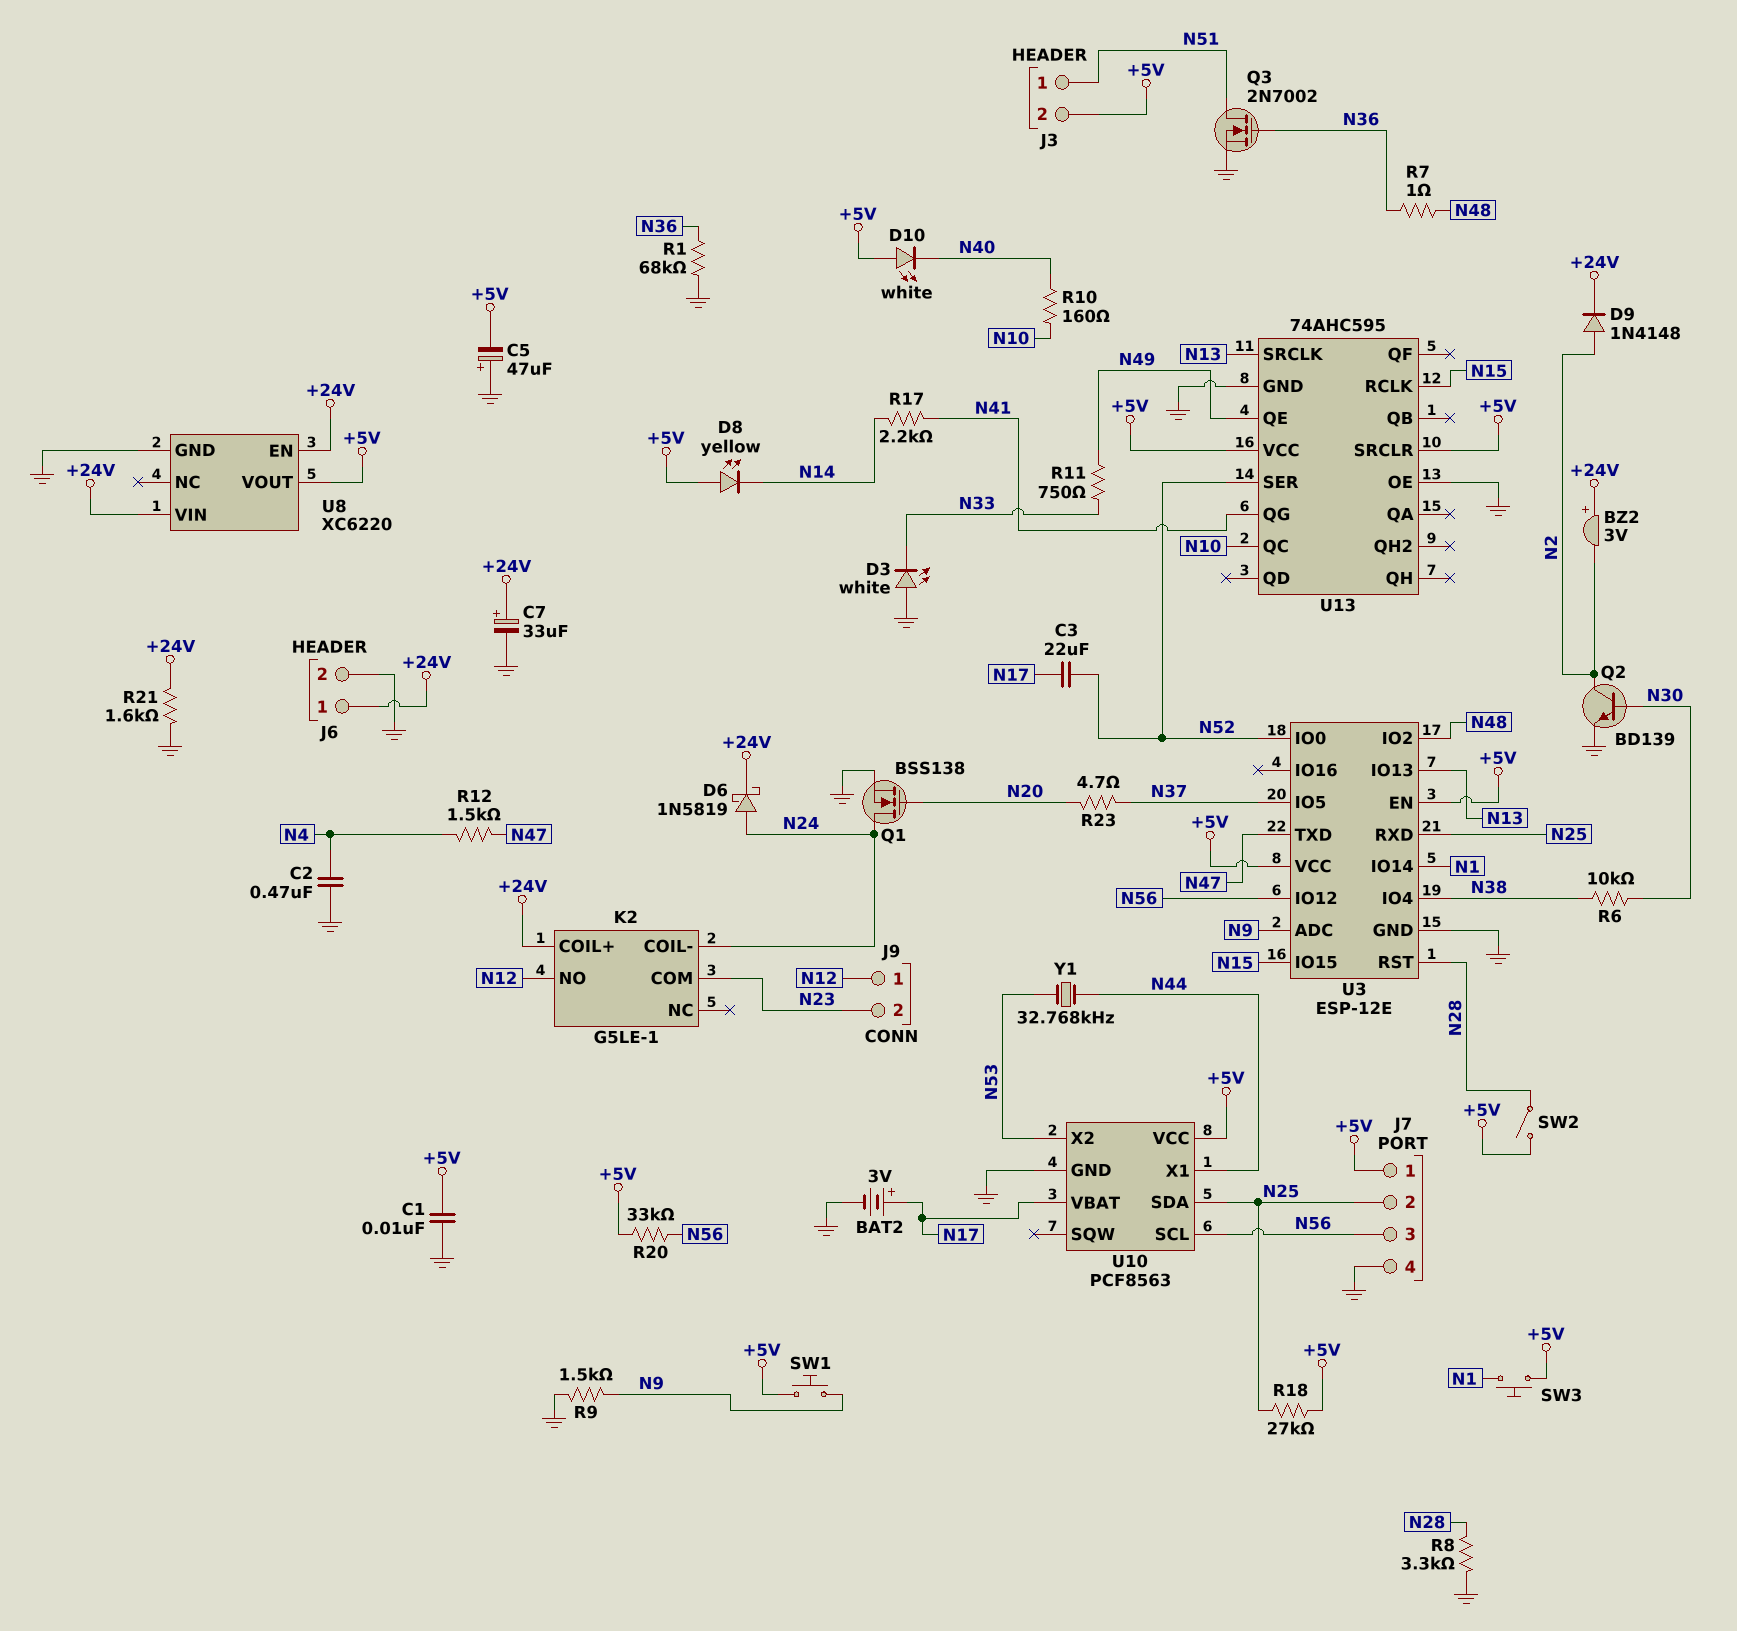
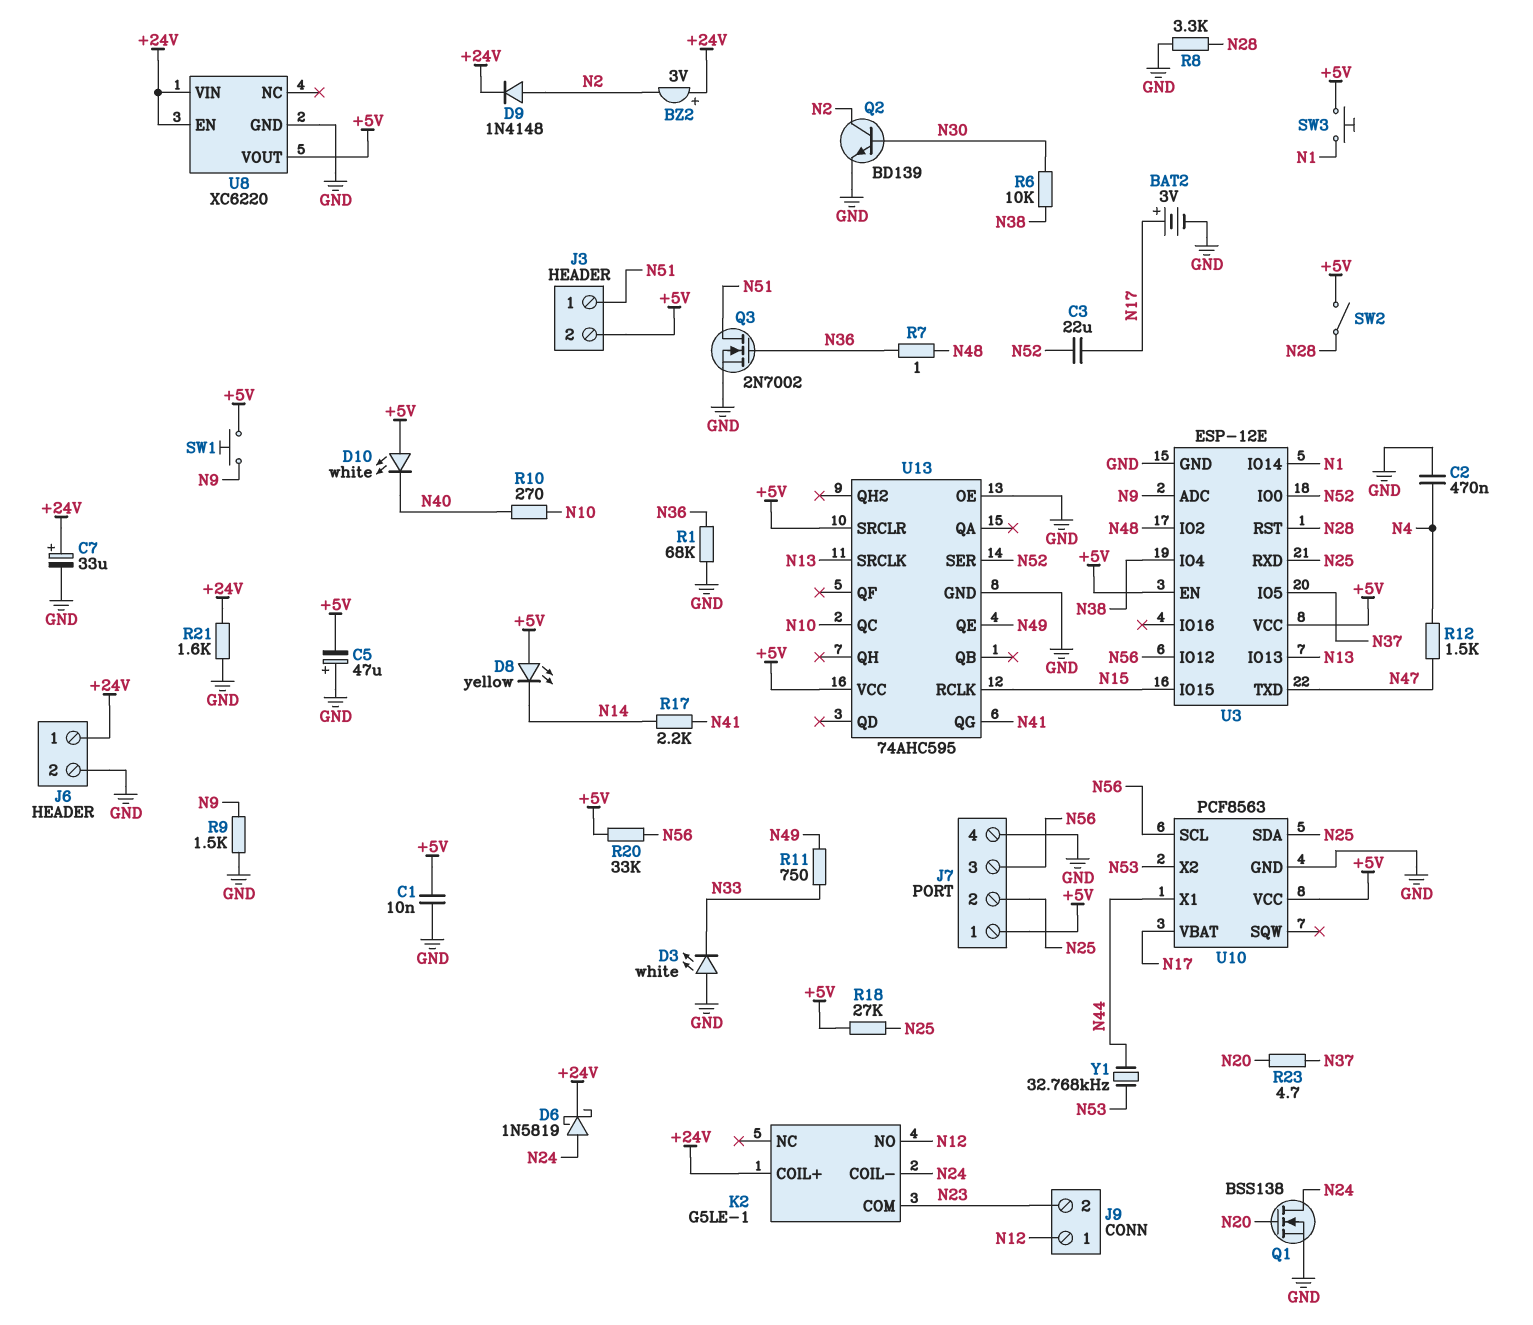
R10: 160 (N10, N40) -> 270 (N10, N40)

